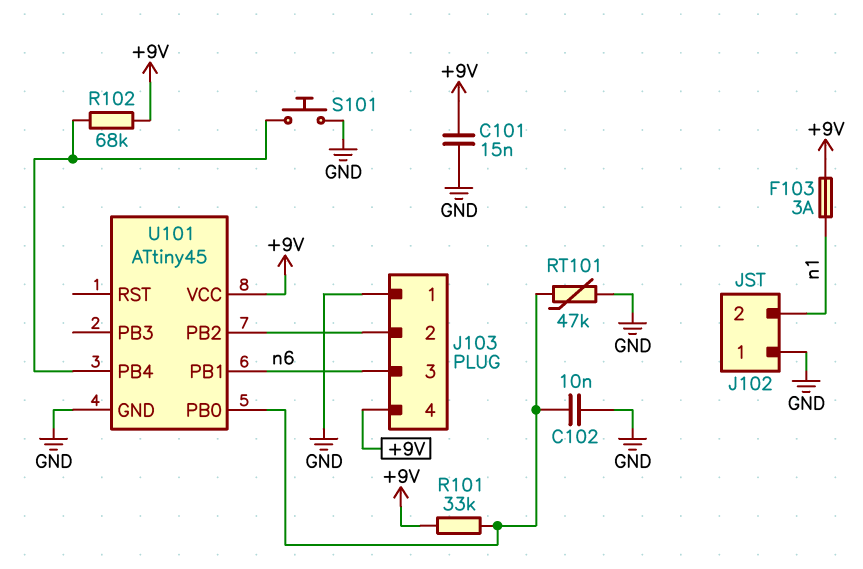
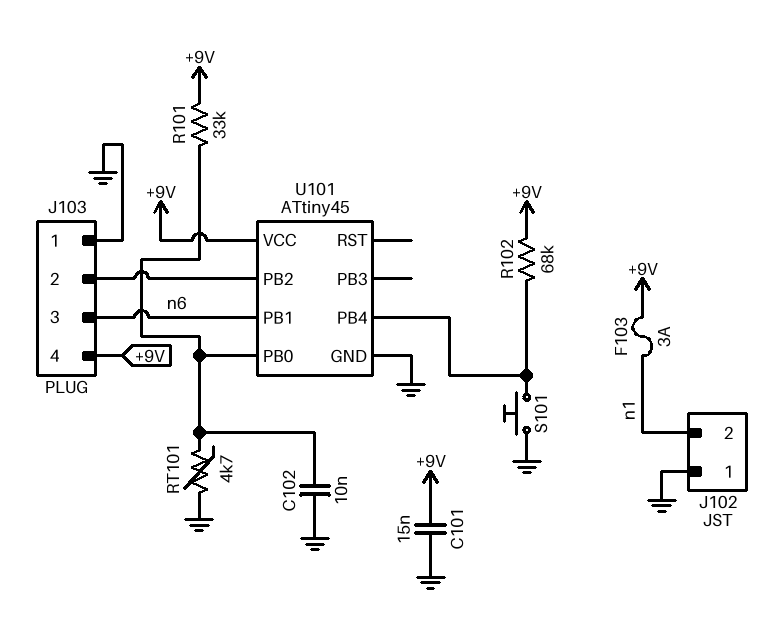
RT101: 47k (GND, U101/PB0) -> 4.7k (GND, U101/PB0)

